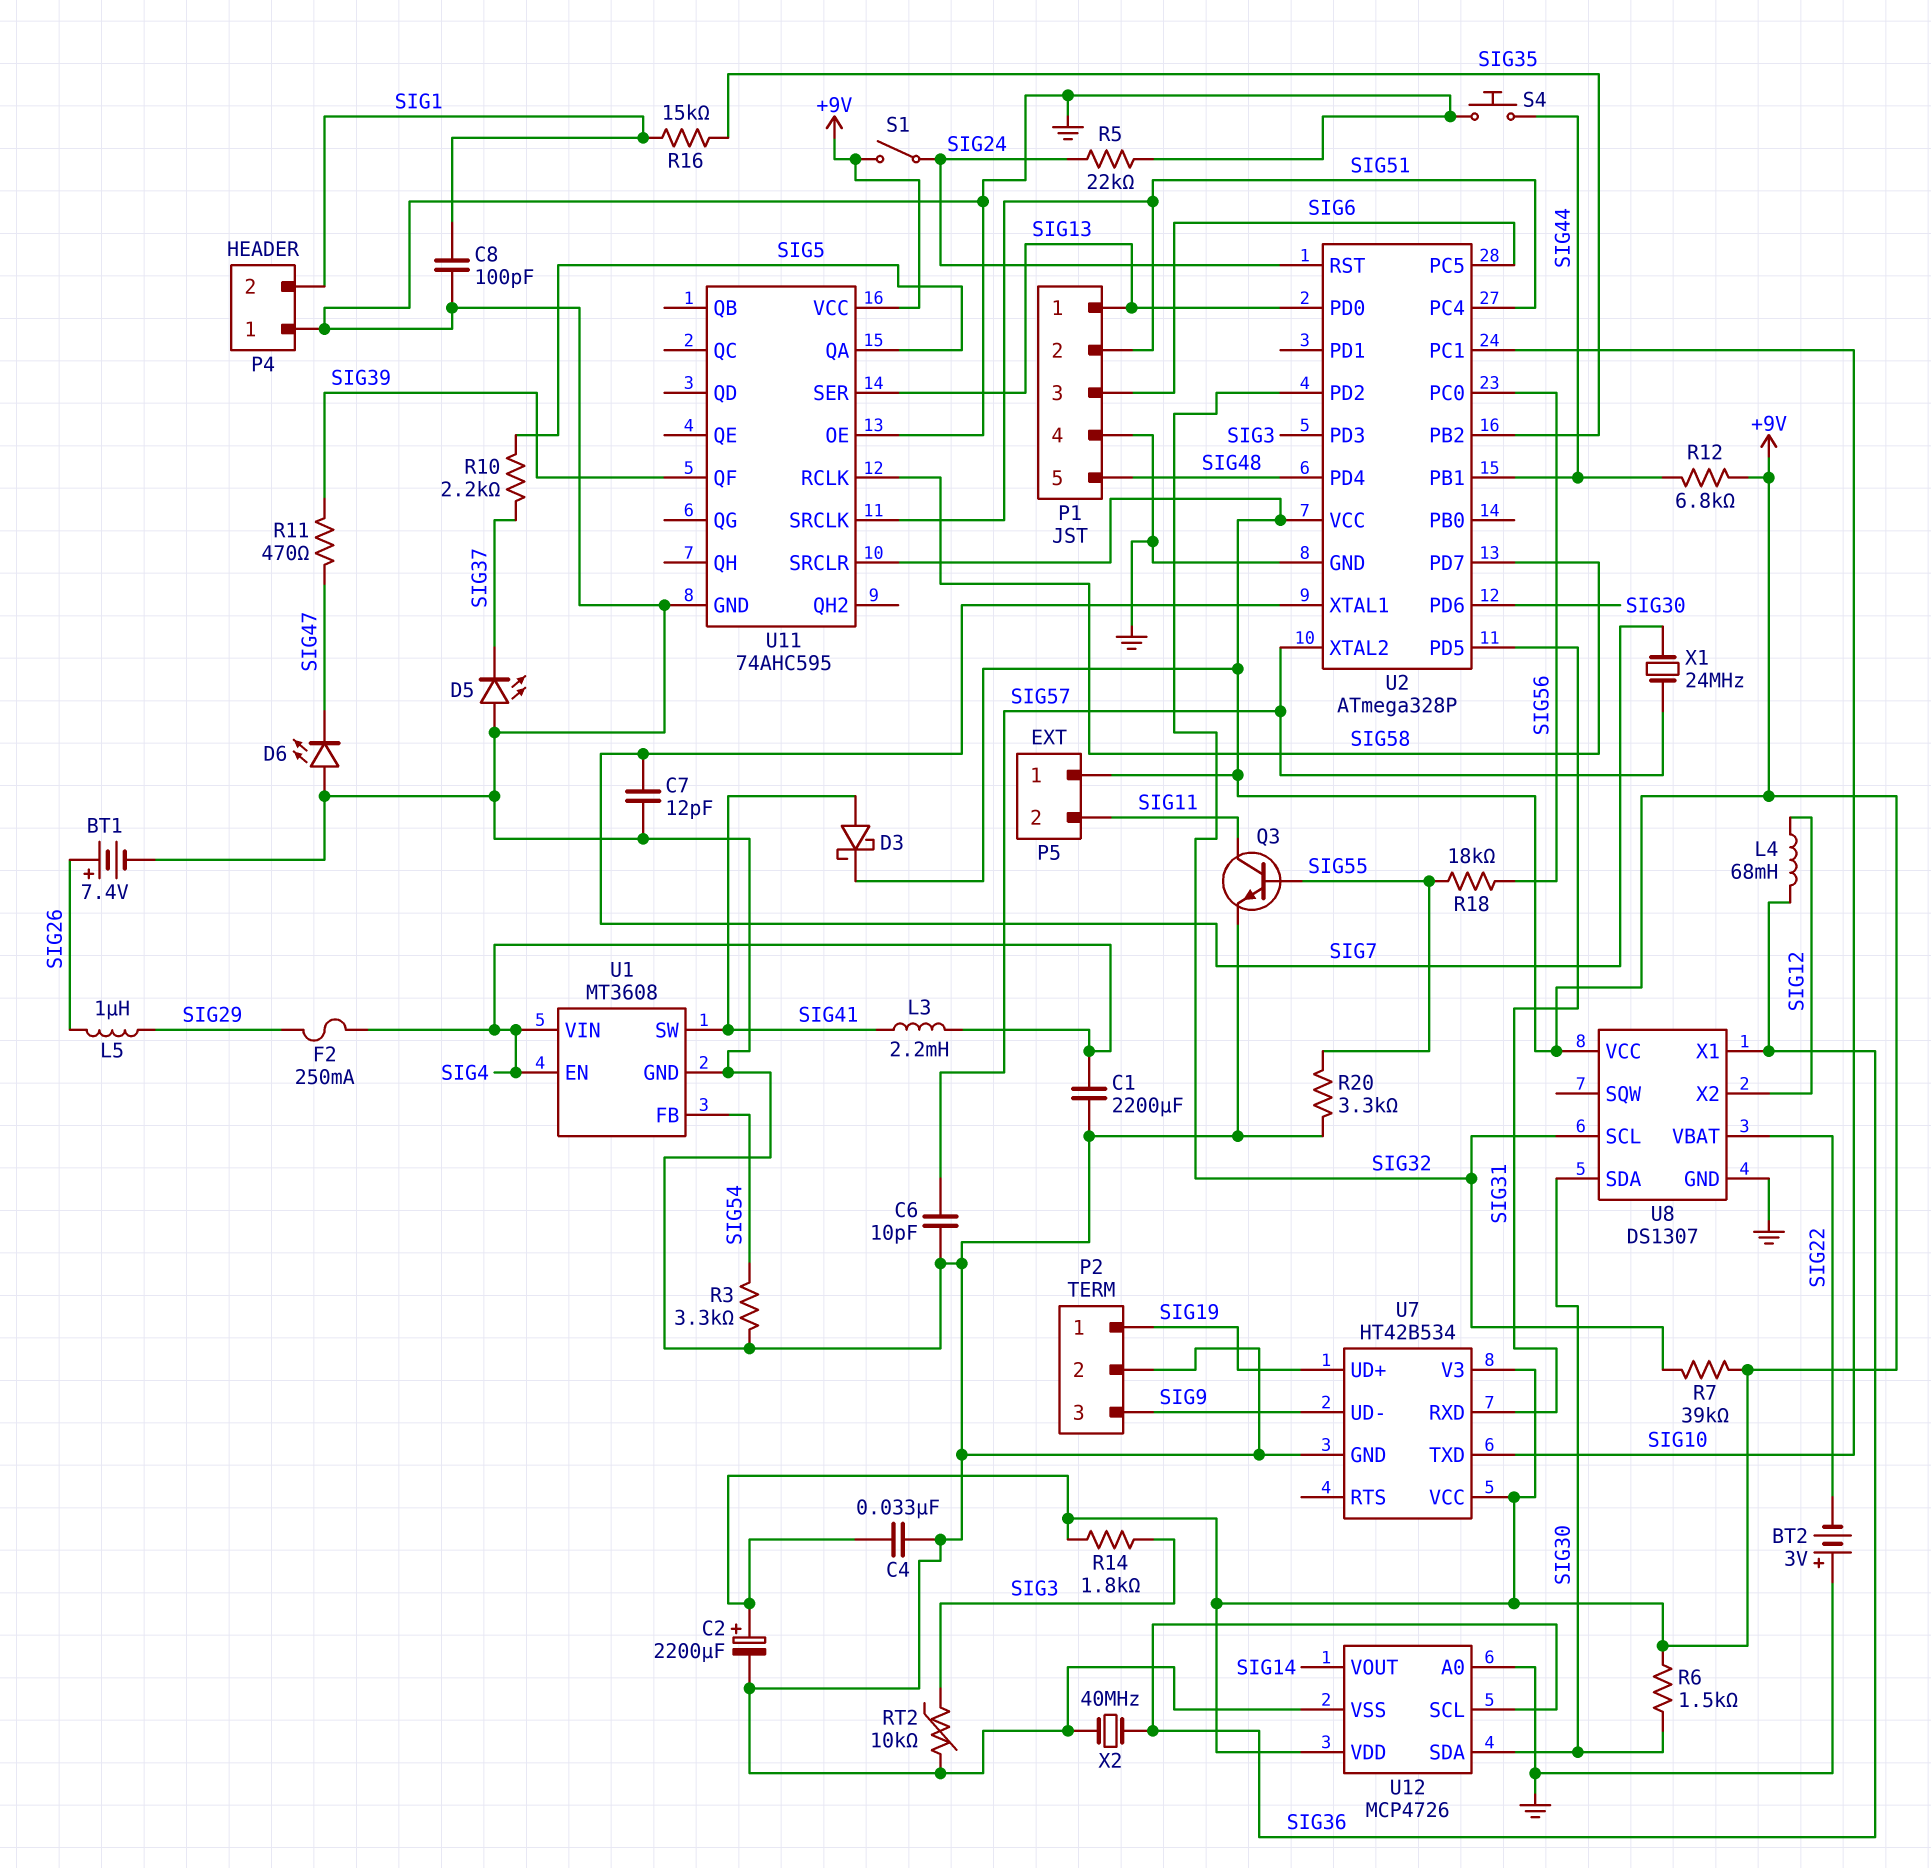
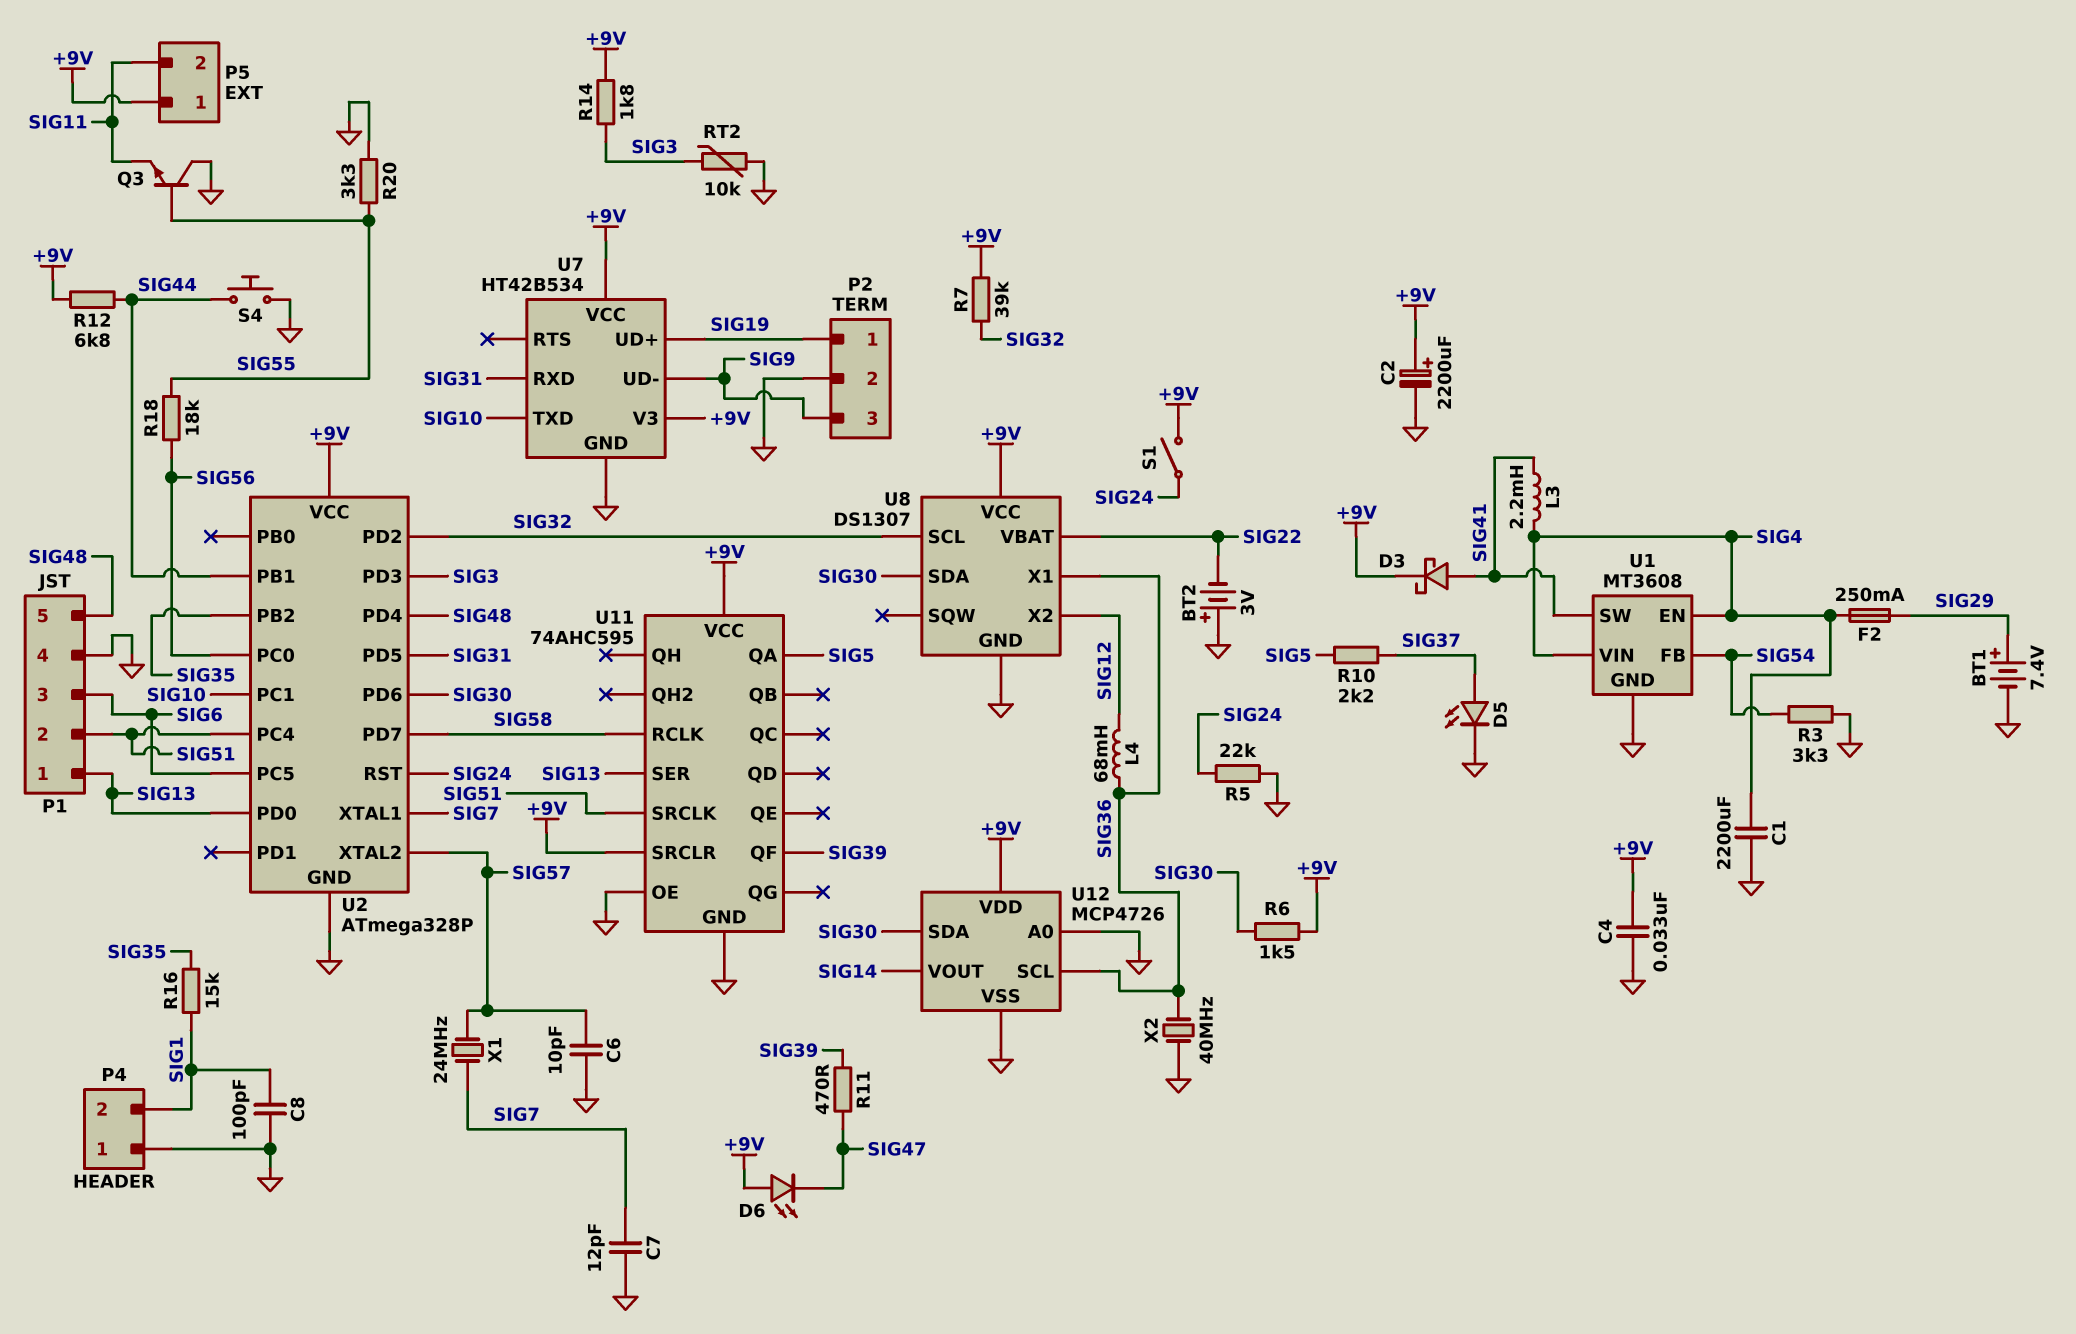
BT1: 7.4V (plus SIG26, minus GND) -> 7.4V (plus SIG29, minus GND)
D5: LED (A GND, K SIG37) -> LED (A SIG37, K GND)
D6: LED (A GND, K SIG47) -> LED (A +9V, K SIG47)
L5: 1uH (SIG26, SIG29) -> none
Q3: NPN (B SIG55, C SIG11, E GND) -> NPN (B SIG55, C GND, E SIG11)

